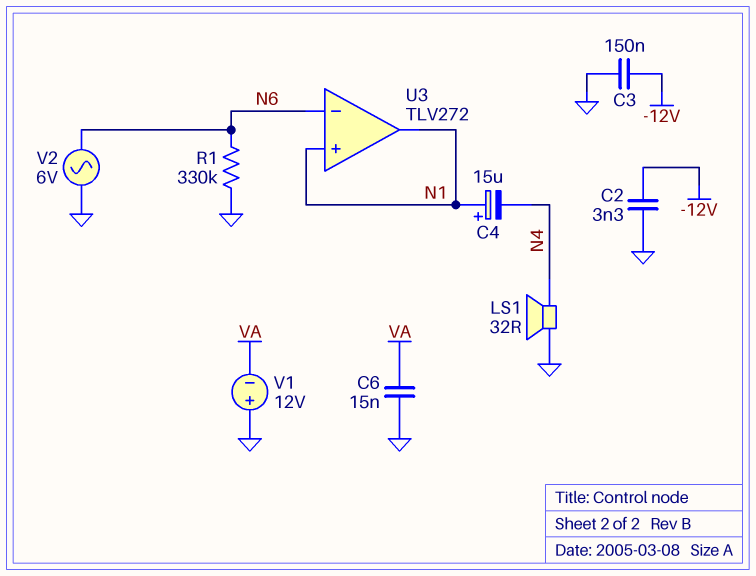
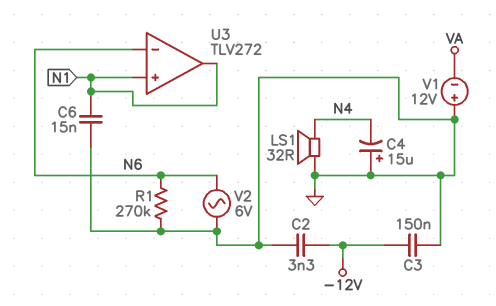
C4: 15uF (plus N1, minus N4) -> 15uF (plus GND, minus N4)
C6: 15nF (GND, VA) -> 15nF (GND, N1)
R1: 330k (GND, N6) -> 270k (GND, N6)

